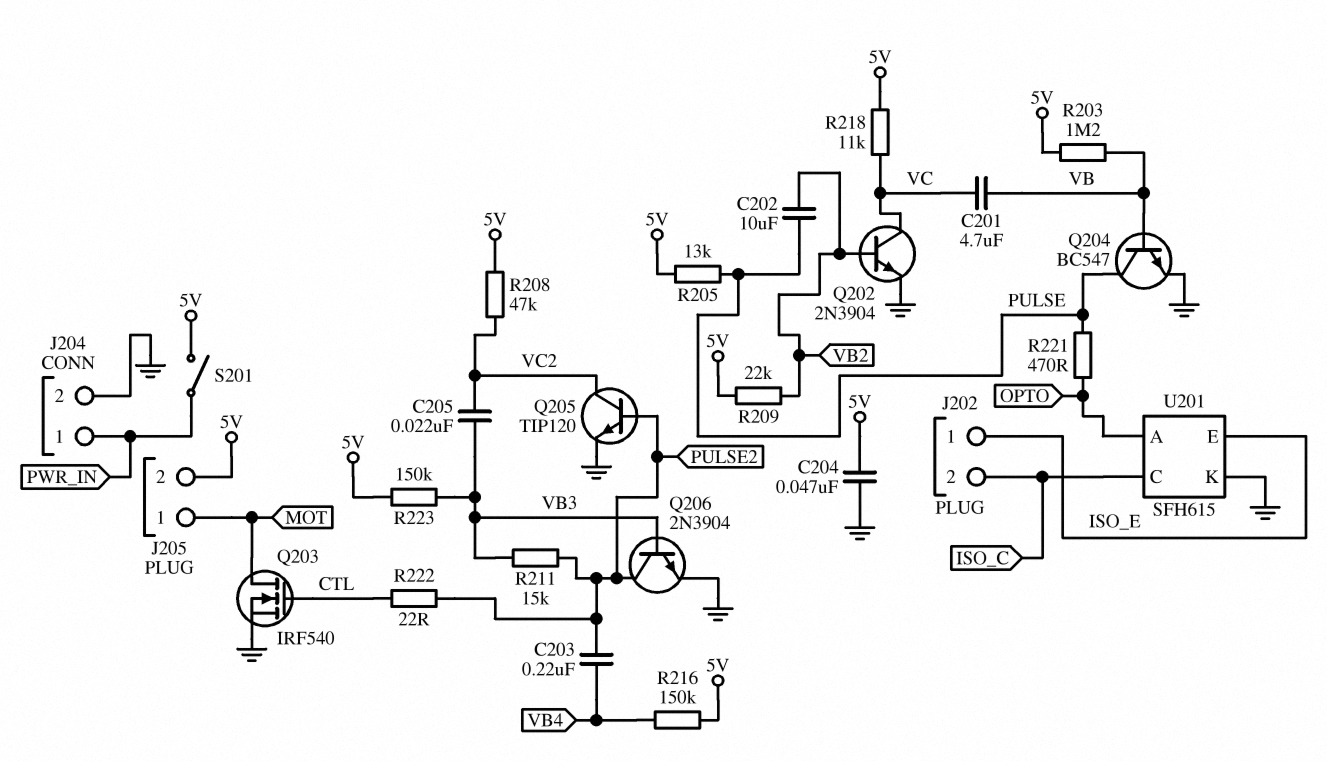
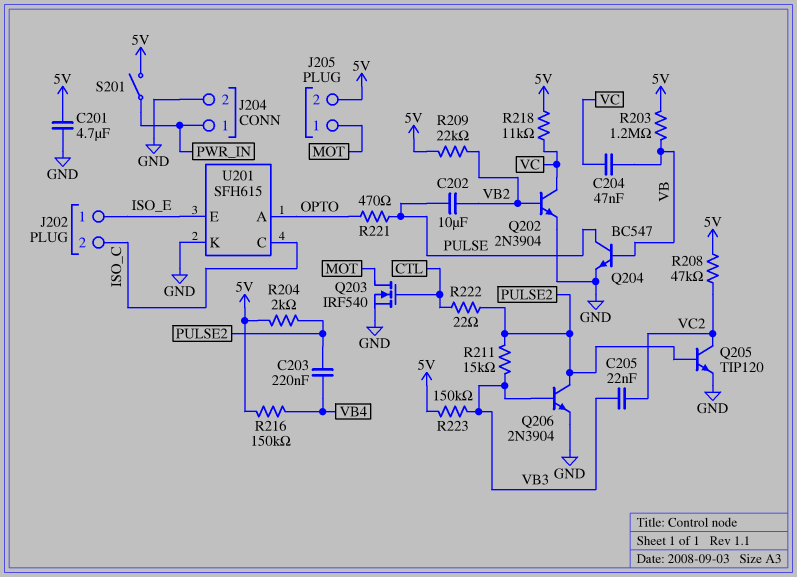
C201: 4.7uF (VB, VC) -> 4.7uF (5V, GND)
C204: 47nF (5V, GND) -> 47nF (VB, VC)
R204: none -> 2k (5V, PULSE2)
R205: 13k (5V, PULSE) -> none

